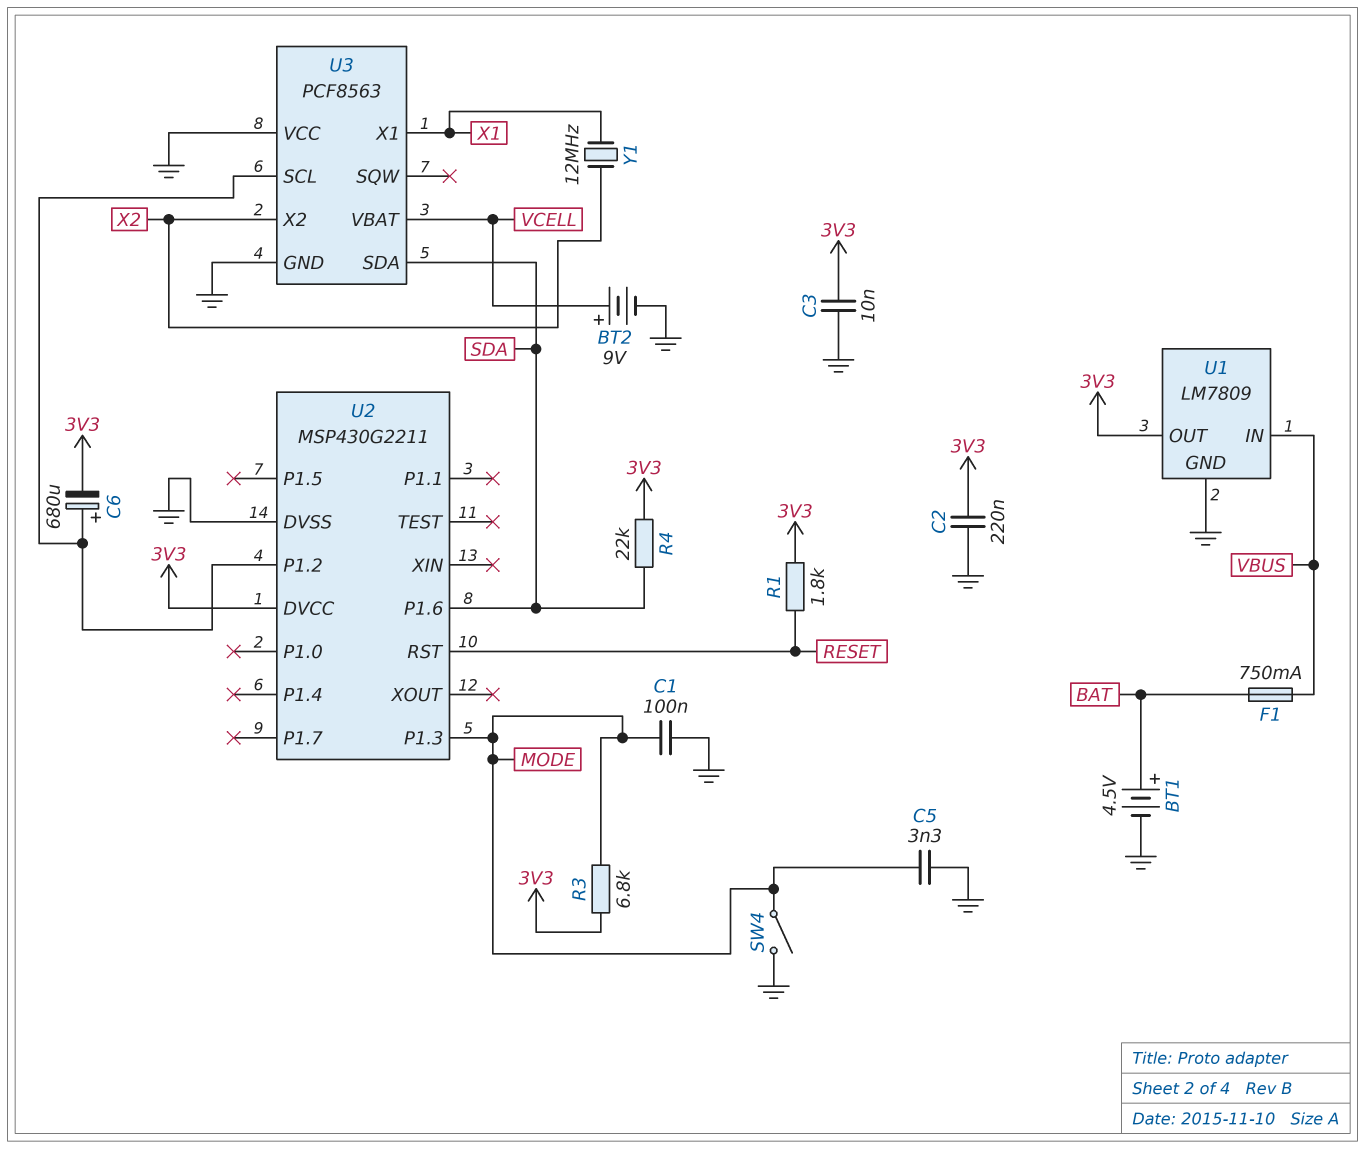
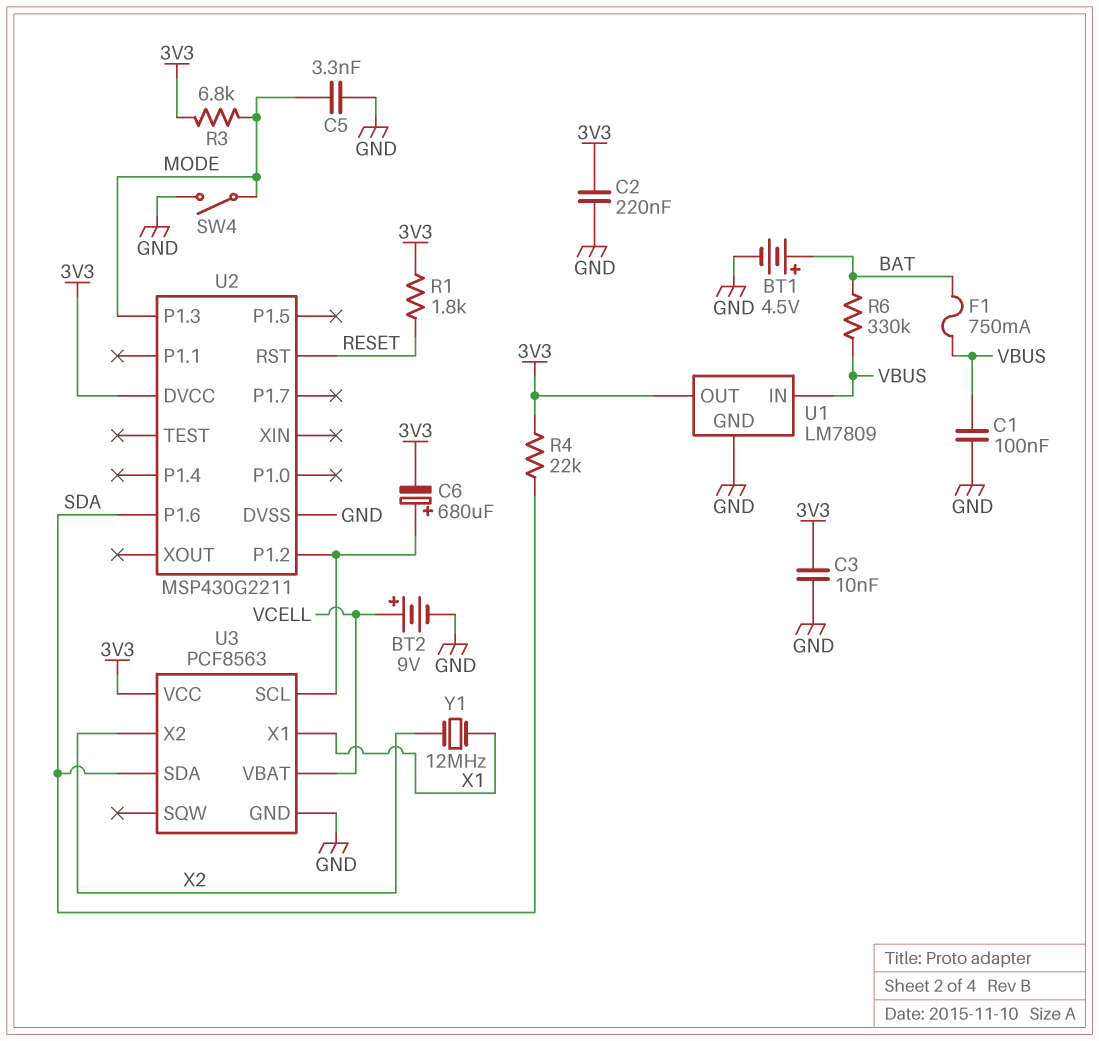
C1: 100nF (GND, MODE) -> 100nF (GND, VBUS)
R6: none -> 330k (BAT, VBUS)
U3 pin VCC: GND -> 3V3

